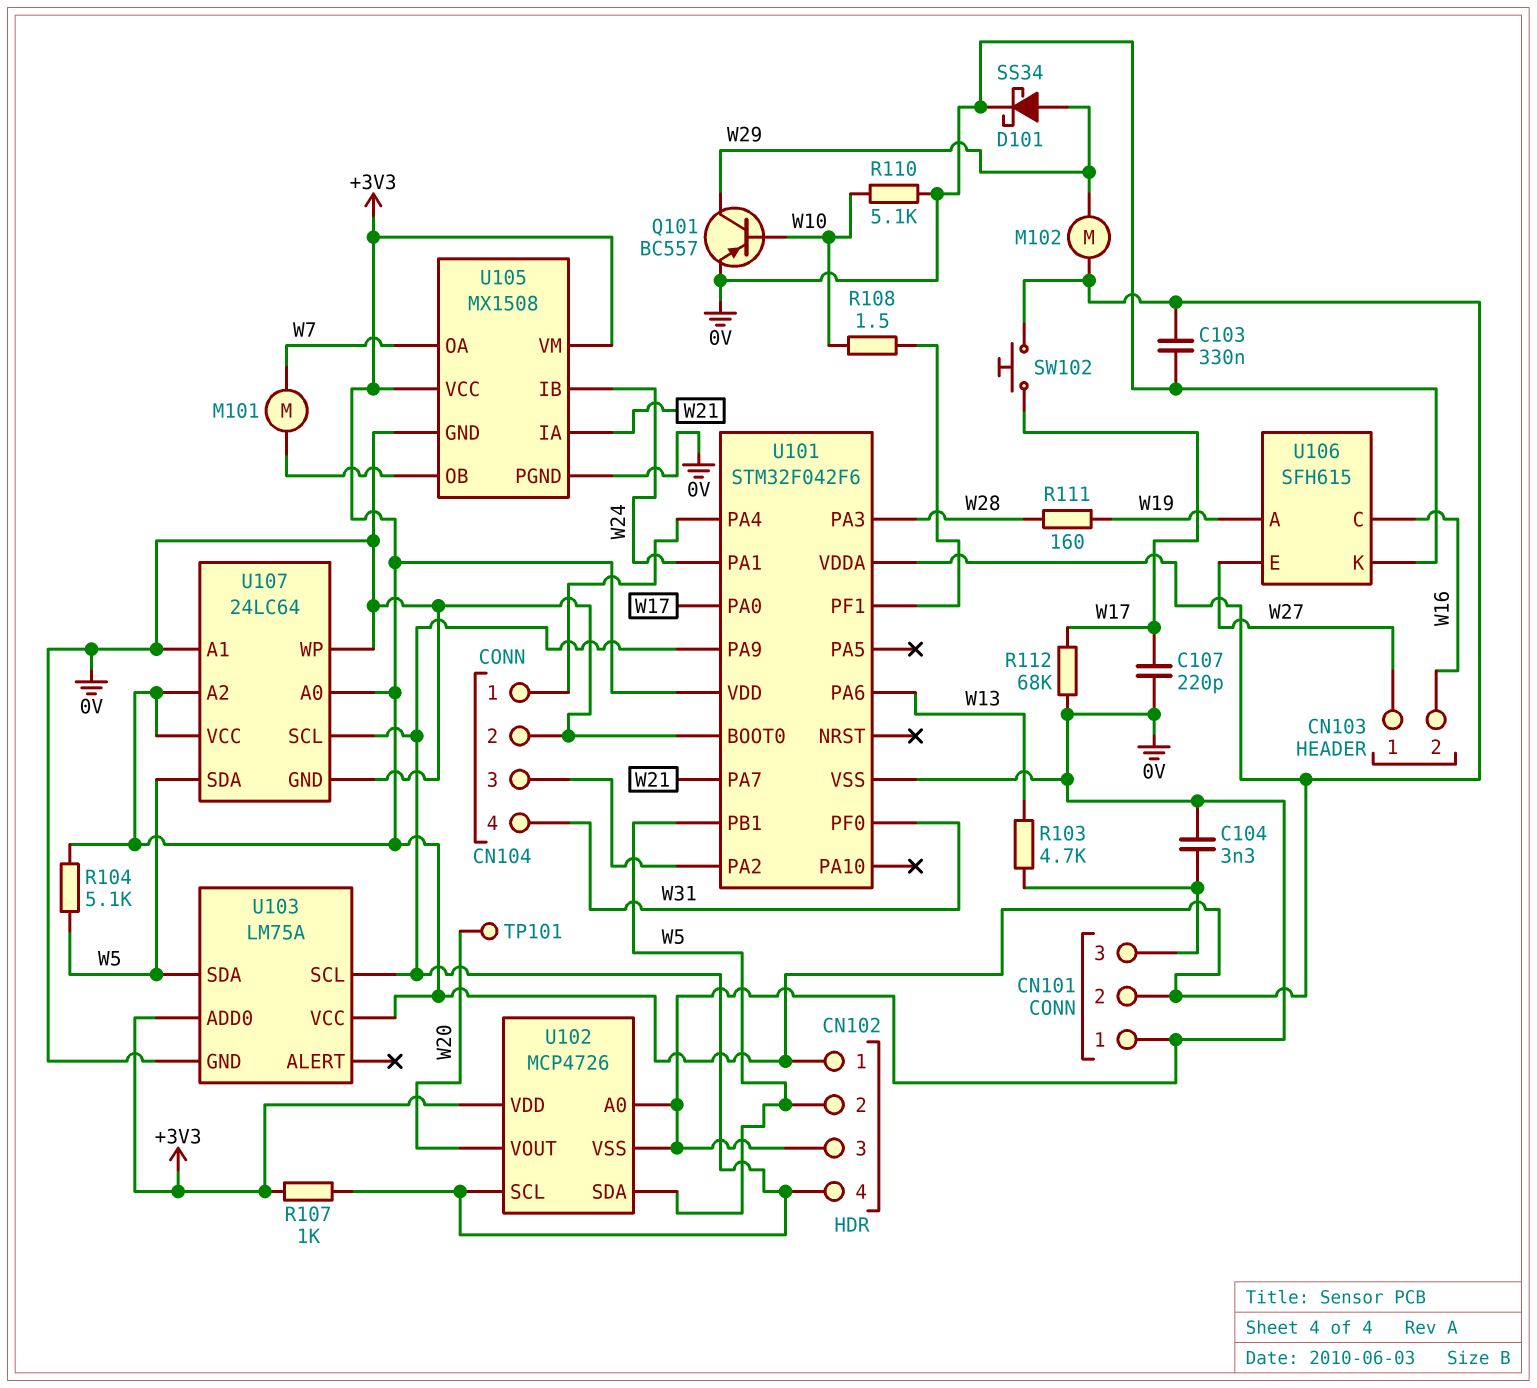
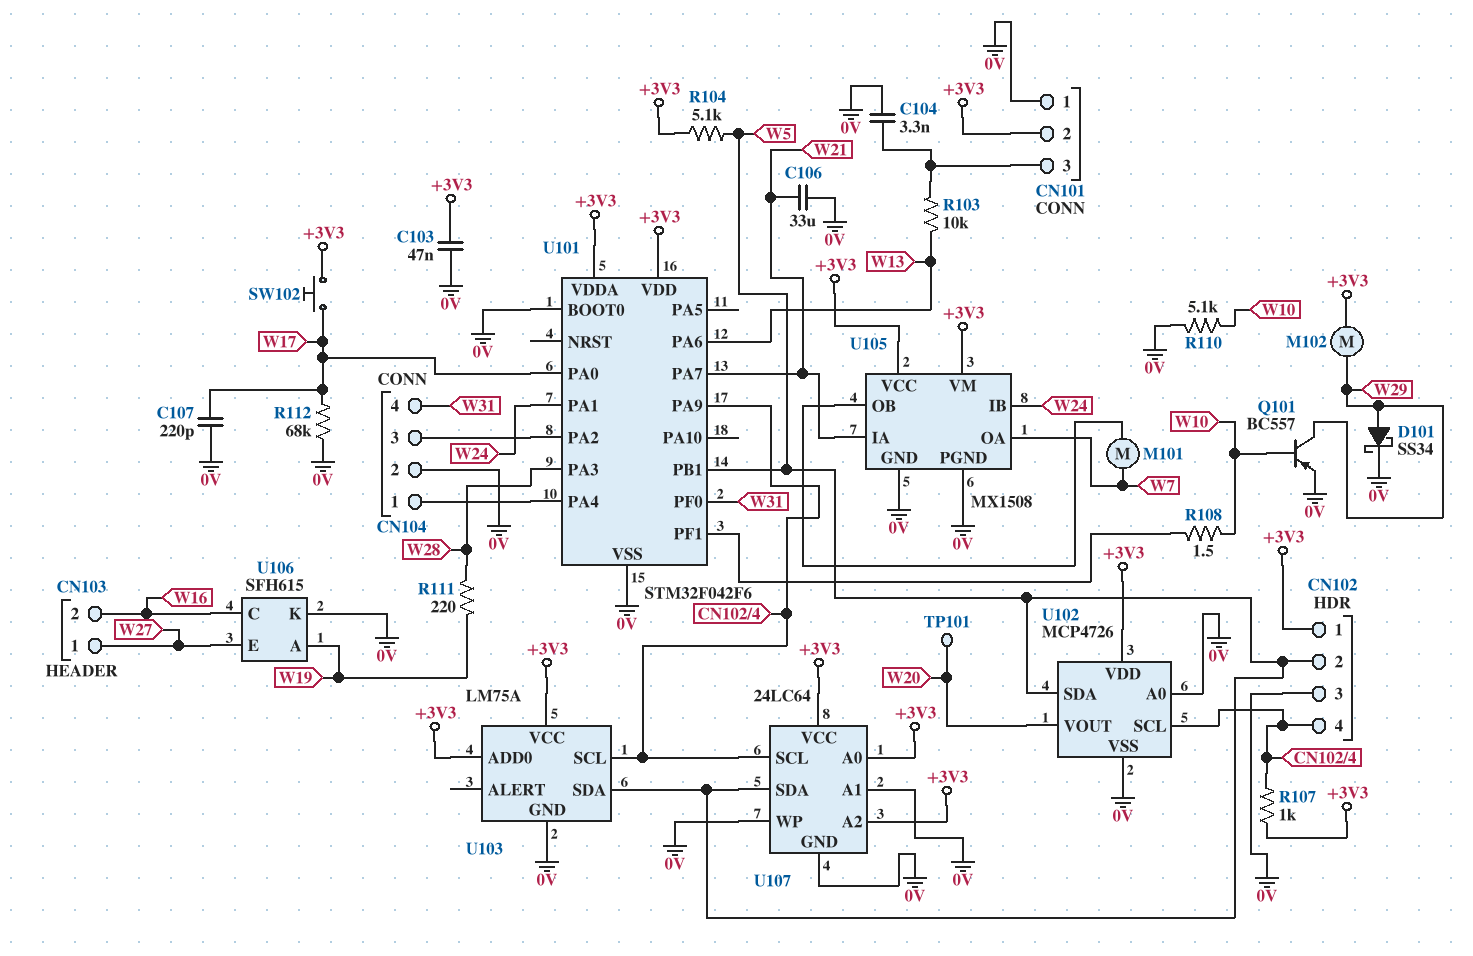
C103: 330nF (+3V3, 0V) -> 47nF (+3V3, 0V)
C106: none -> 33uF (0V, W21)
R103: 4.7k (CN101/3, W13) -> 10k (CN101/3, W13)
R111: 160 (W19, W28) -> 220 (W19, W28)

